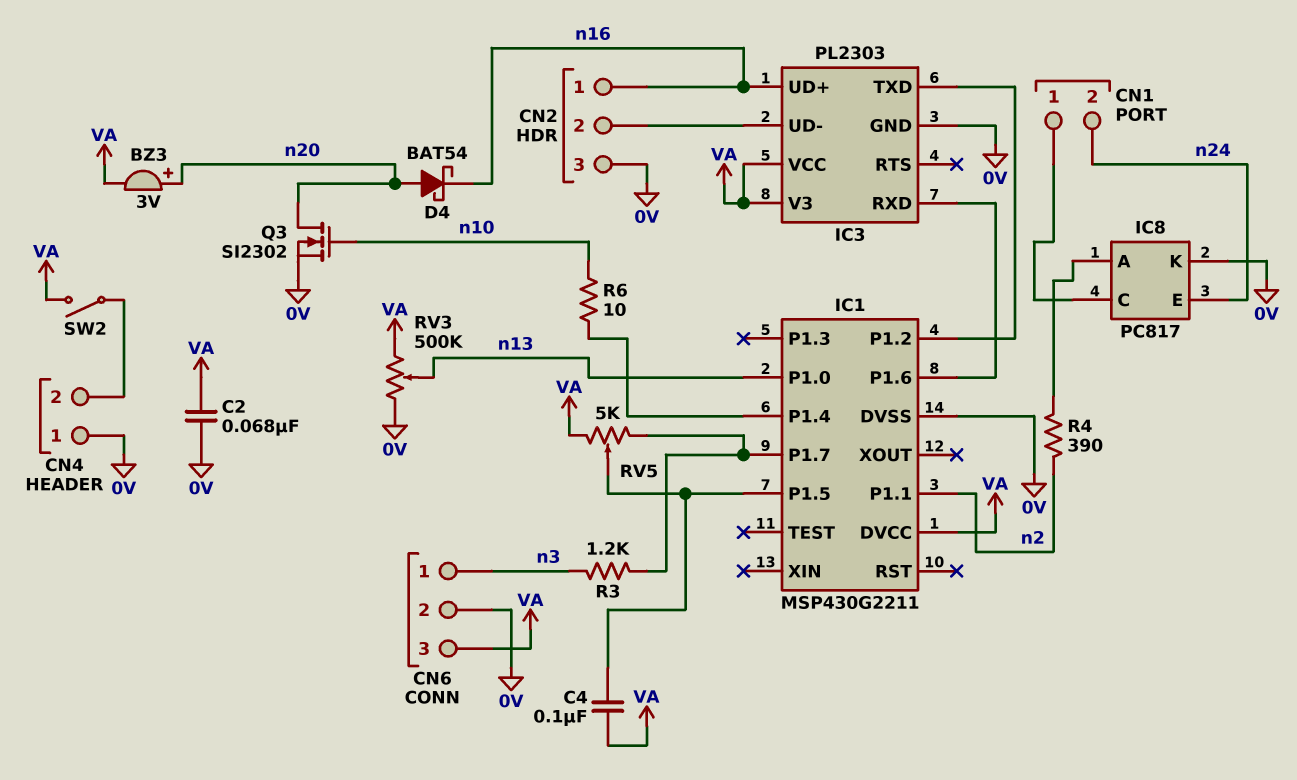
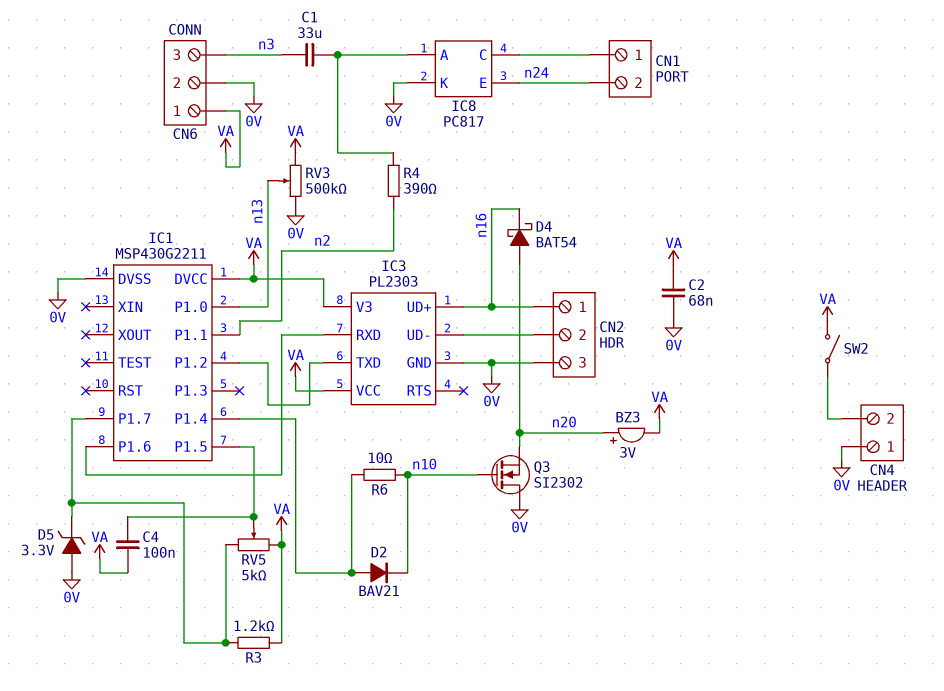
C1: none -> 33uF (IC8/A, n3)
CN6 pin 1: n3 -> VA
CN6 pin 3: VA -> n3
D2: none -> diode BAV21 (A IC1/P1.4, K n10)
D5: none -> zener 3.3V (A 0V, K IC1/P1.7)
Q3: NMOS SI2302 (G n10, D n20, S 0V) -> NMOS SI2302 (G n10, D 0V, S n20)
R3: 1.2k (IC1/P1.7, n3) -> 1.2k (IC1/P1.7, VA)

